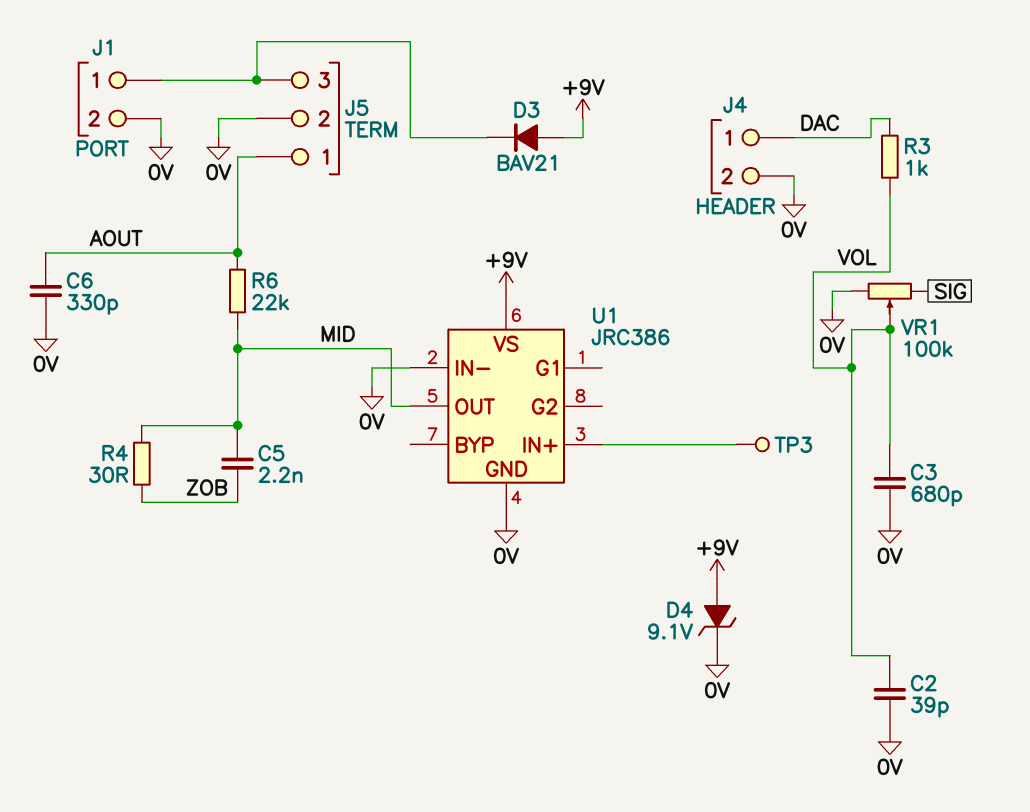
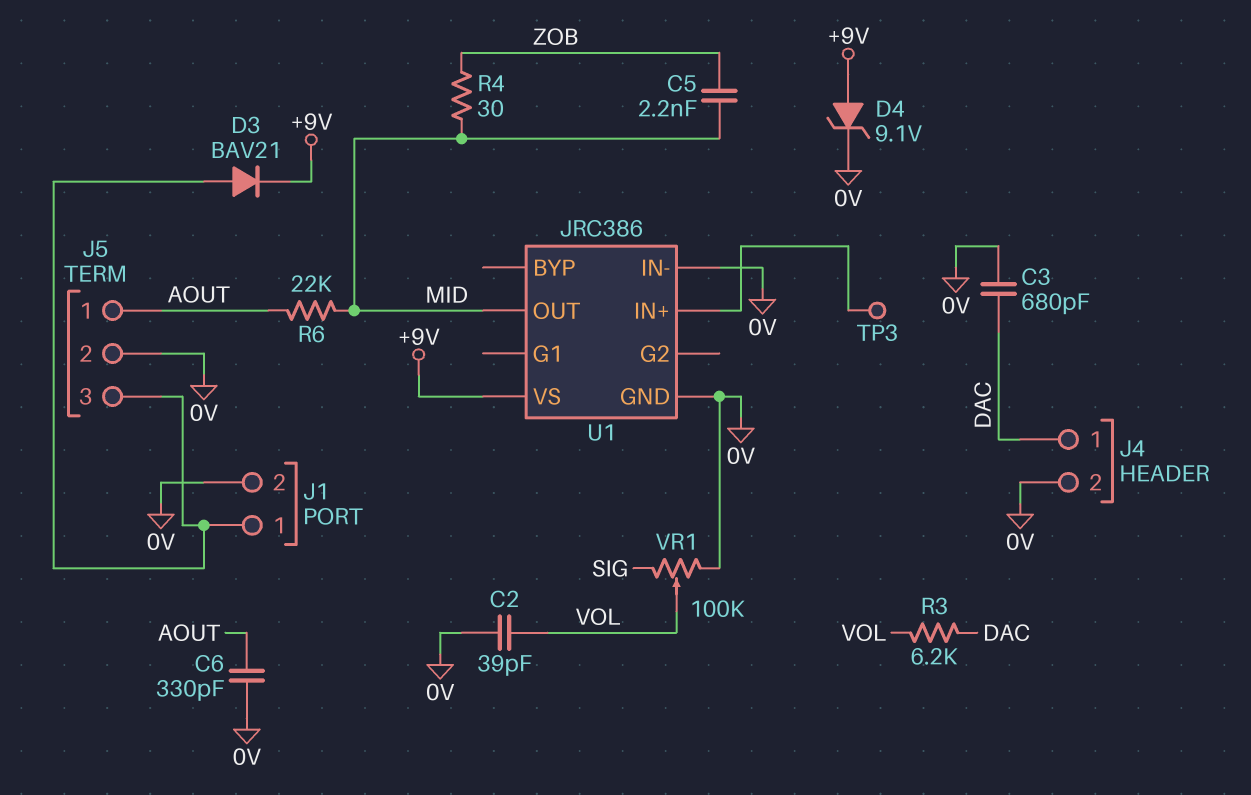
C3: 680pF (0V, VOL) -> 680pF (0V, DAC)
D3: diode BAV21 (A +9V, K J1/1) -> diode BAV21 (A J1/1, K +9V)
R3: 1k (DAC, VOL) -> 6.2k (DAC, VOL)

